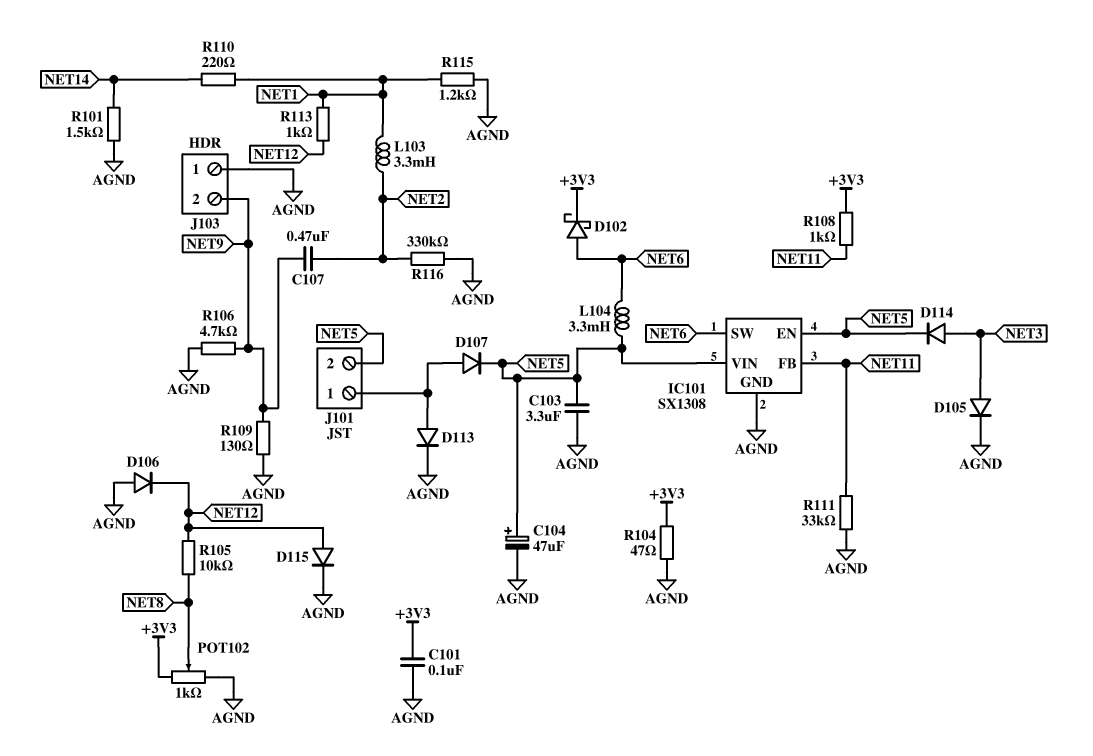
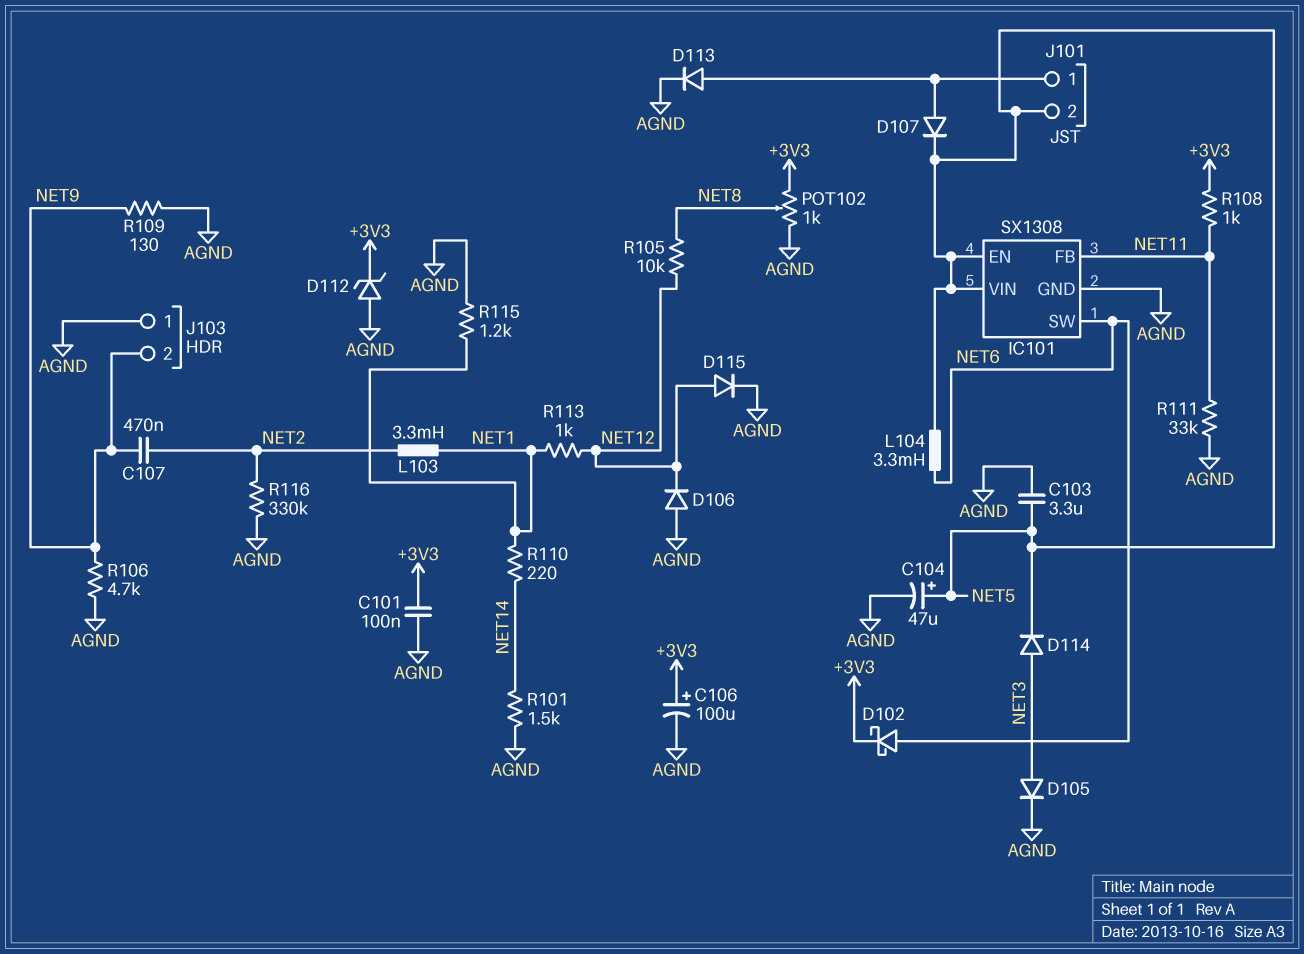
C106: none -> 100uF (plus +3V3, minus AGND)
D112: none -> zener (A AGND, K +3V3)
R104: 47 (+3V3, AGND) -> none

